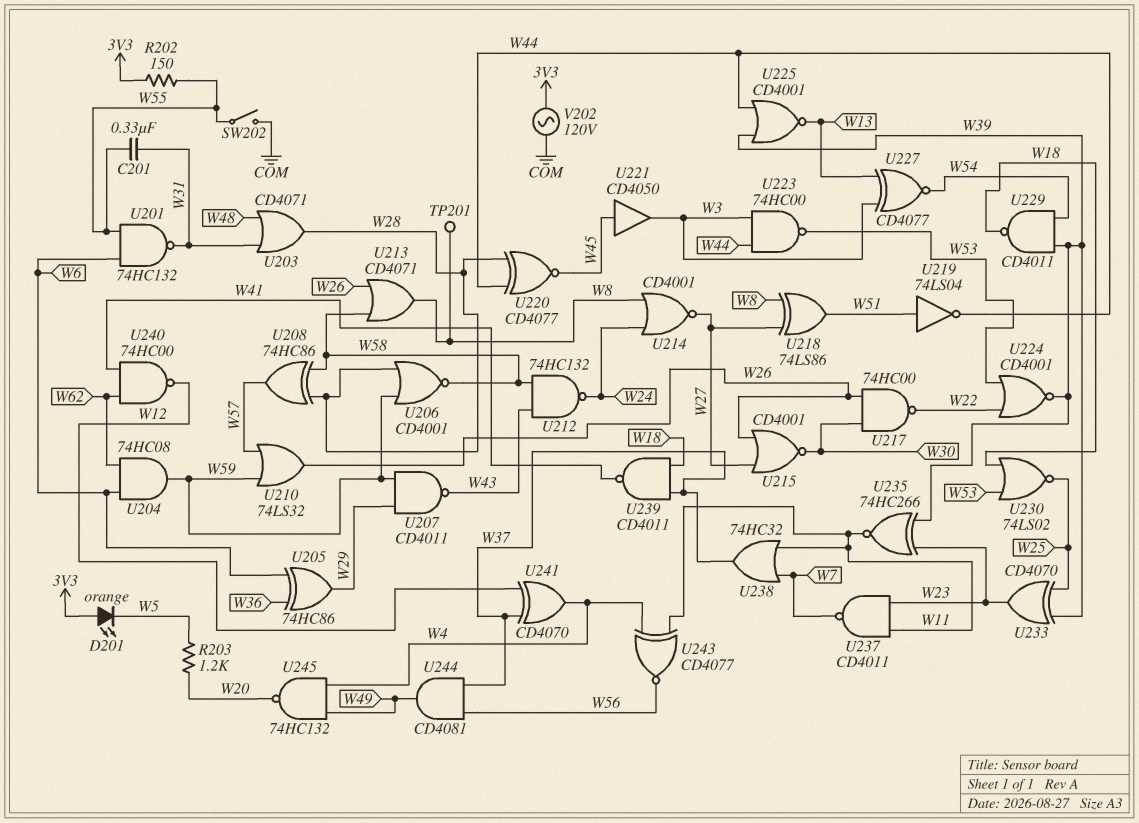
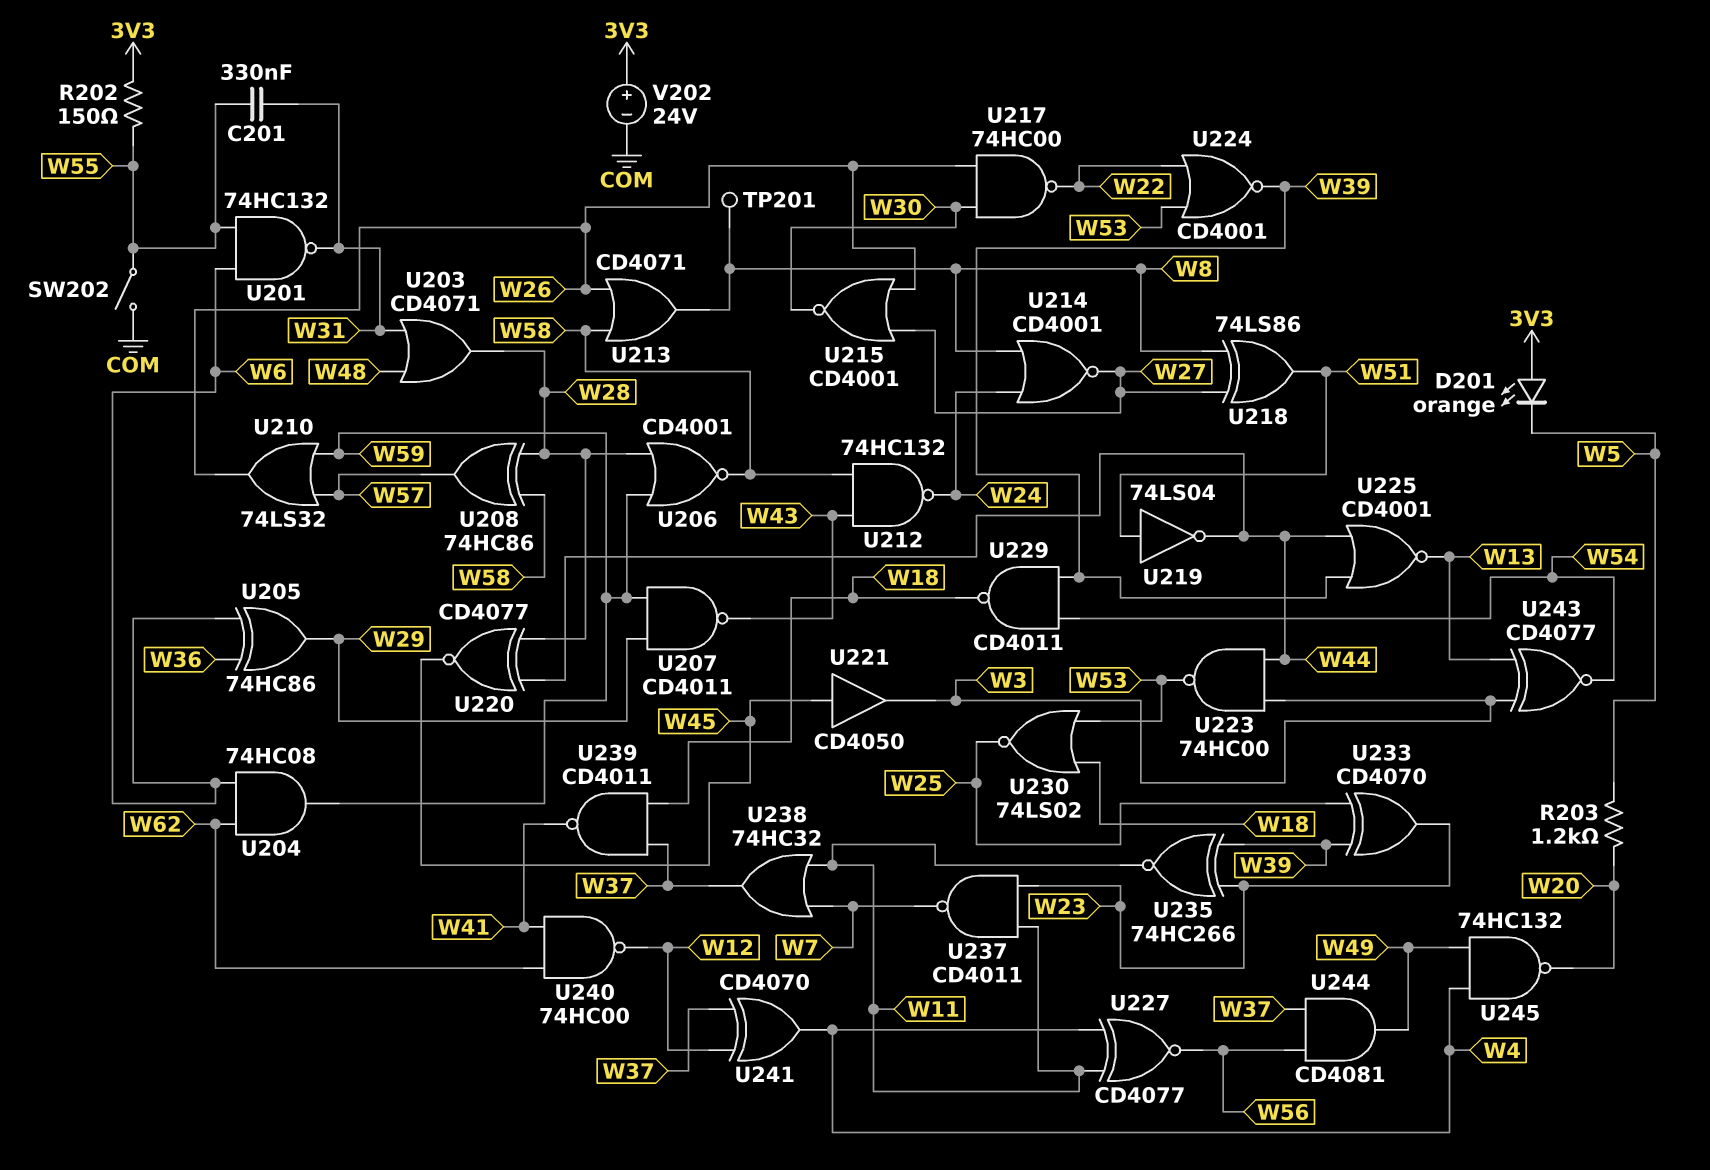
U227: XNOR CD4077 (in W3, in W13, out W54) -> XNOR CD4077 (in W4, in W11, out W56)
U243: XNOR CD4077 (in W4, in W11, out W56) -> XNOR CD4077 (in W3, in W13, out W54)
V202: AC 120V (3V3, COM) -> 24V (plus 3V3, minus COM)

